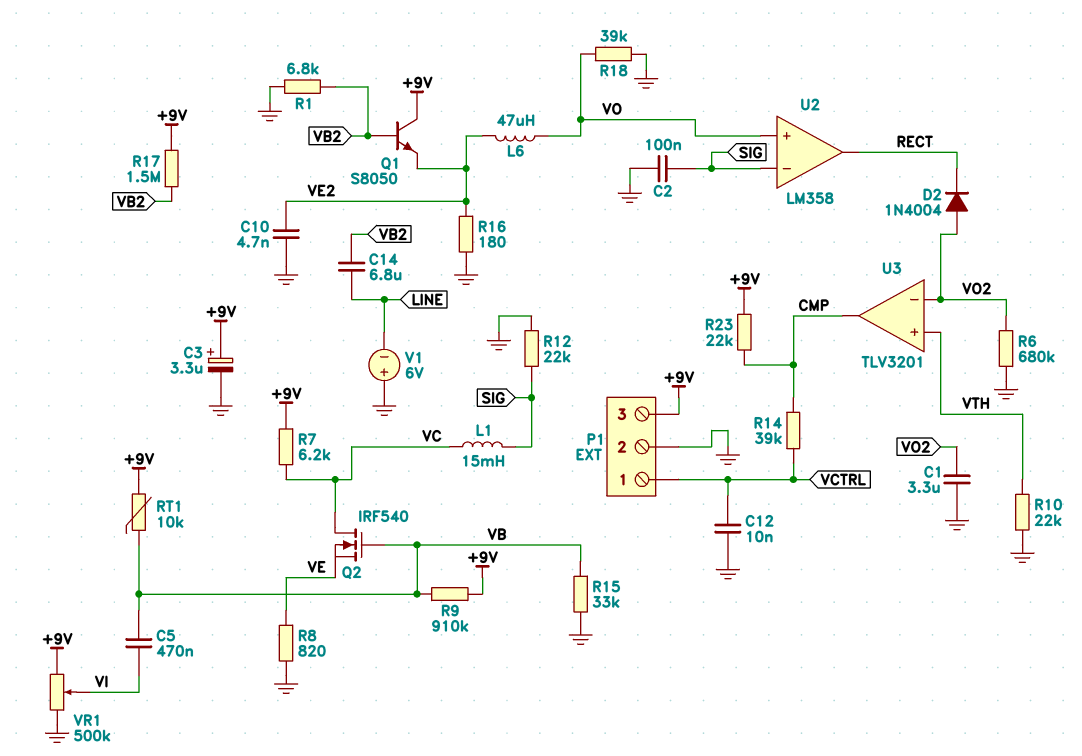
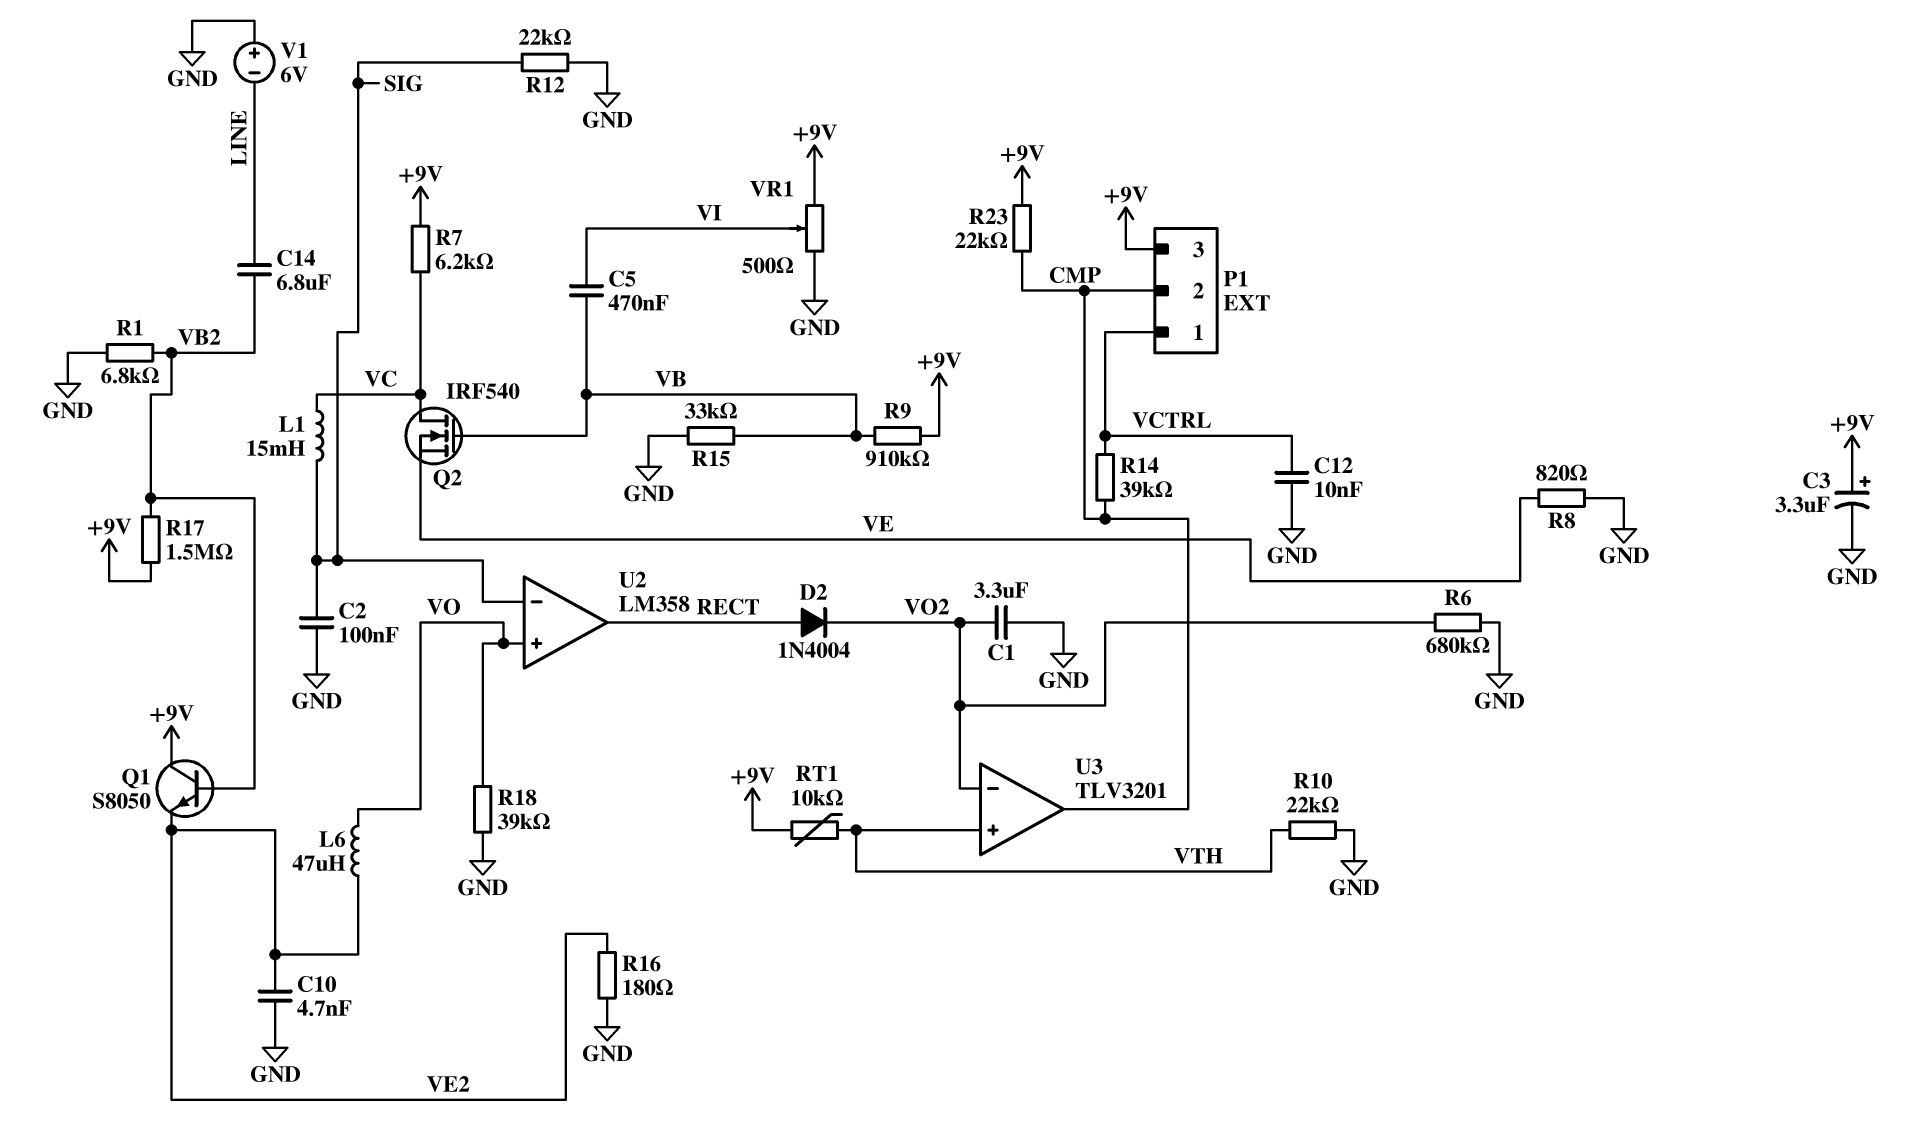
D2: diode 1N4004 (A VO2, K RECT) -> diode 1N4004 (A RECT, K VO2)
P1 pin 2: GND -> CMP
RT1: 10k (+9V, VB) -> 10k (+9V, VTH)
VR1: 500k (+9V, GND, wiper VI) -> 500 (+9V, GND, wiper VI)

